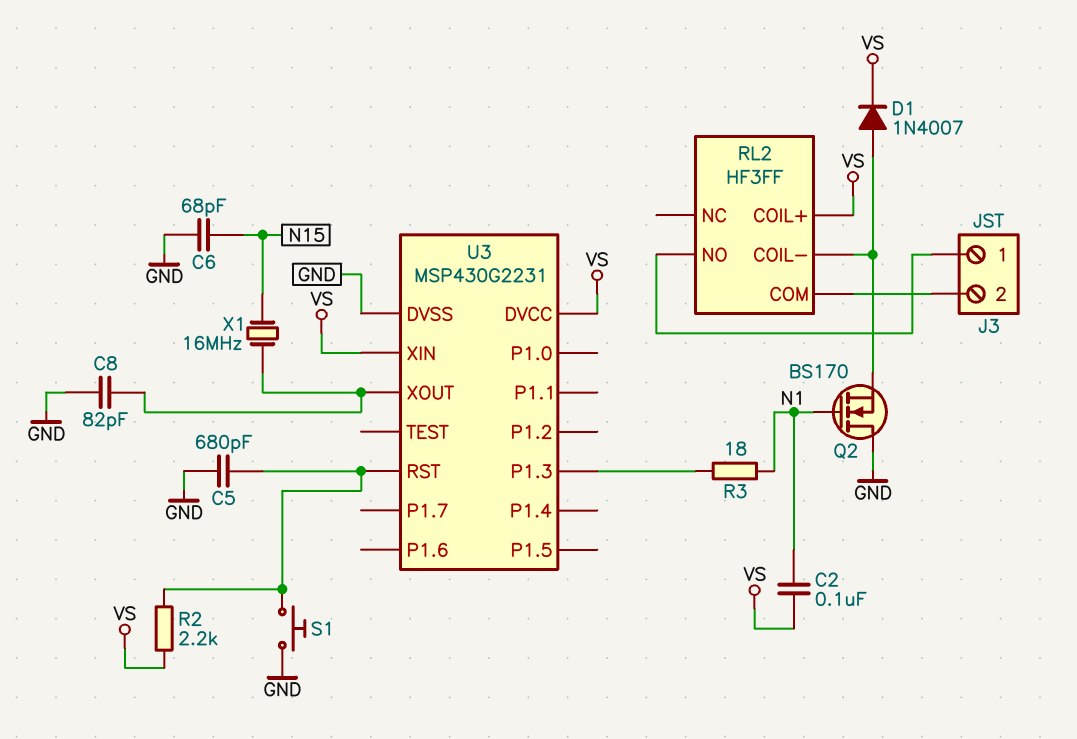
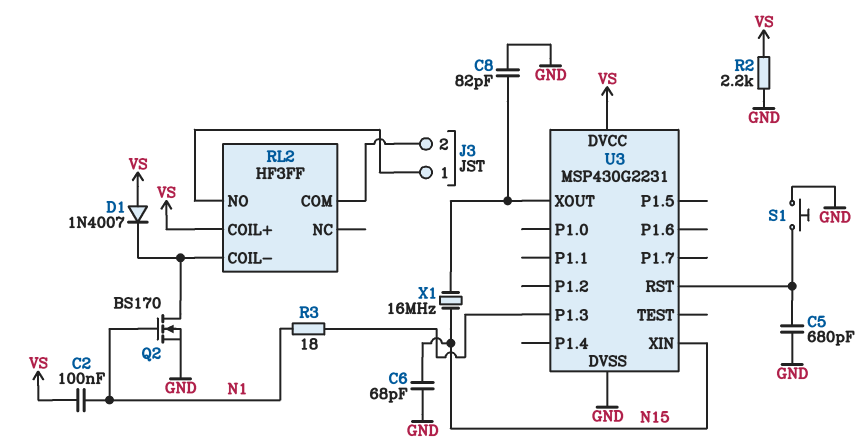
D1: diode 1N4007 (A RL2/COIL-, K VS) -> diode 1N4007 (A VS, K RL2/COIL-)
Q2: NMOS BS170 (G N1, D GND, S RL2/COIL-) -> NMOS BS170 (G N1, D RL2/COIL-, S GND)
R2: 2.2k (U3/RST, VS) -> 2.2k (GND, VS)
U3 pin XIN: VS -> N15

